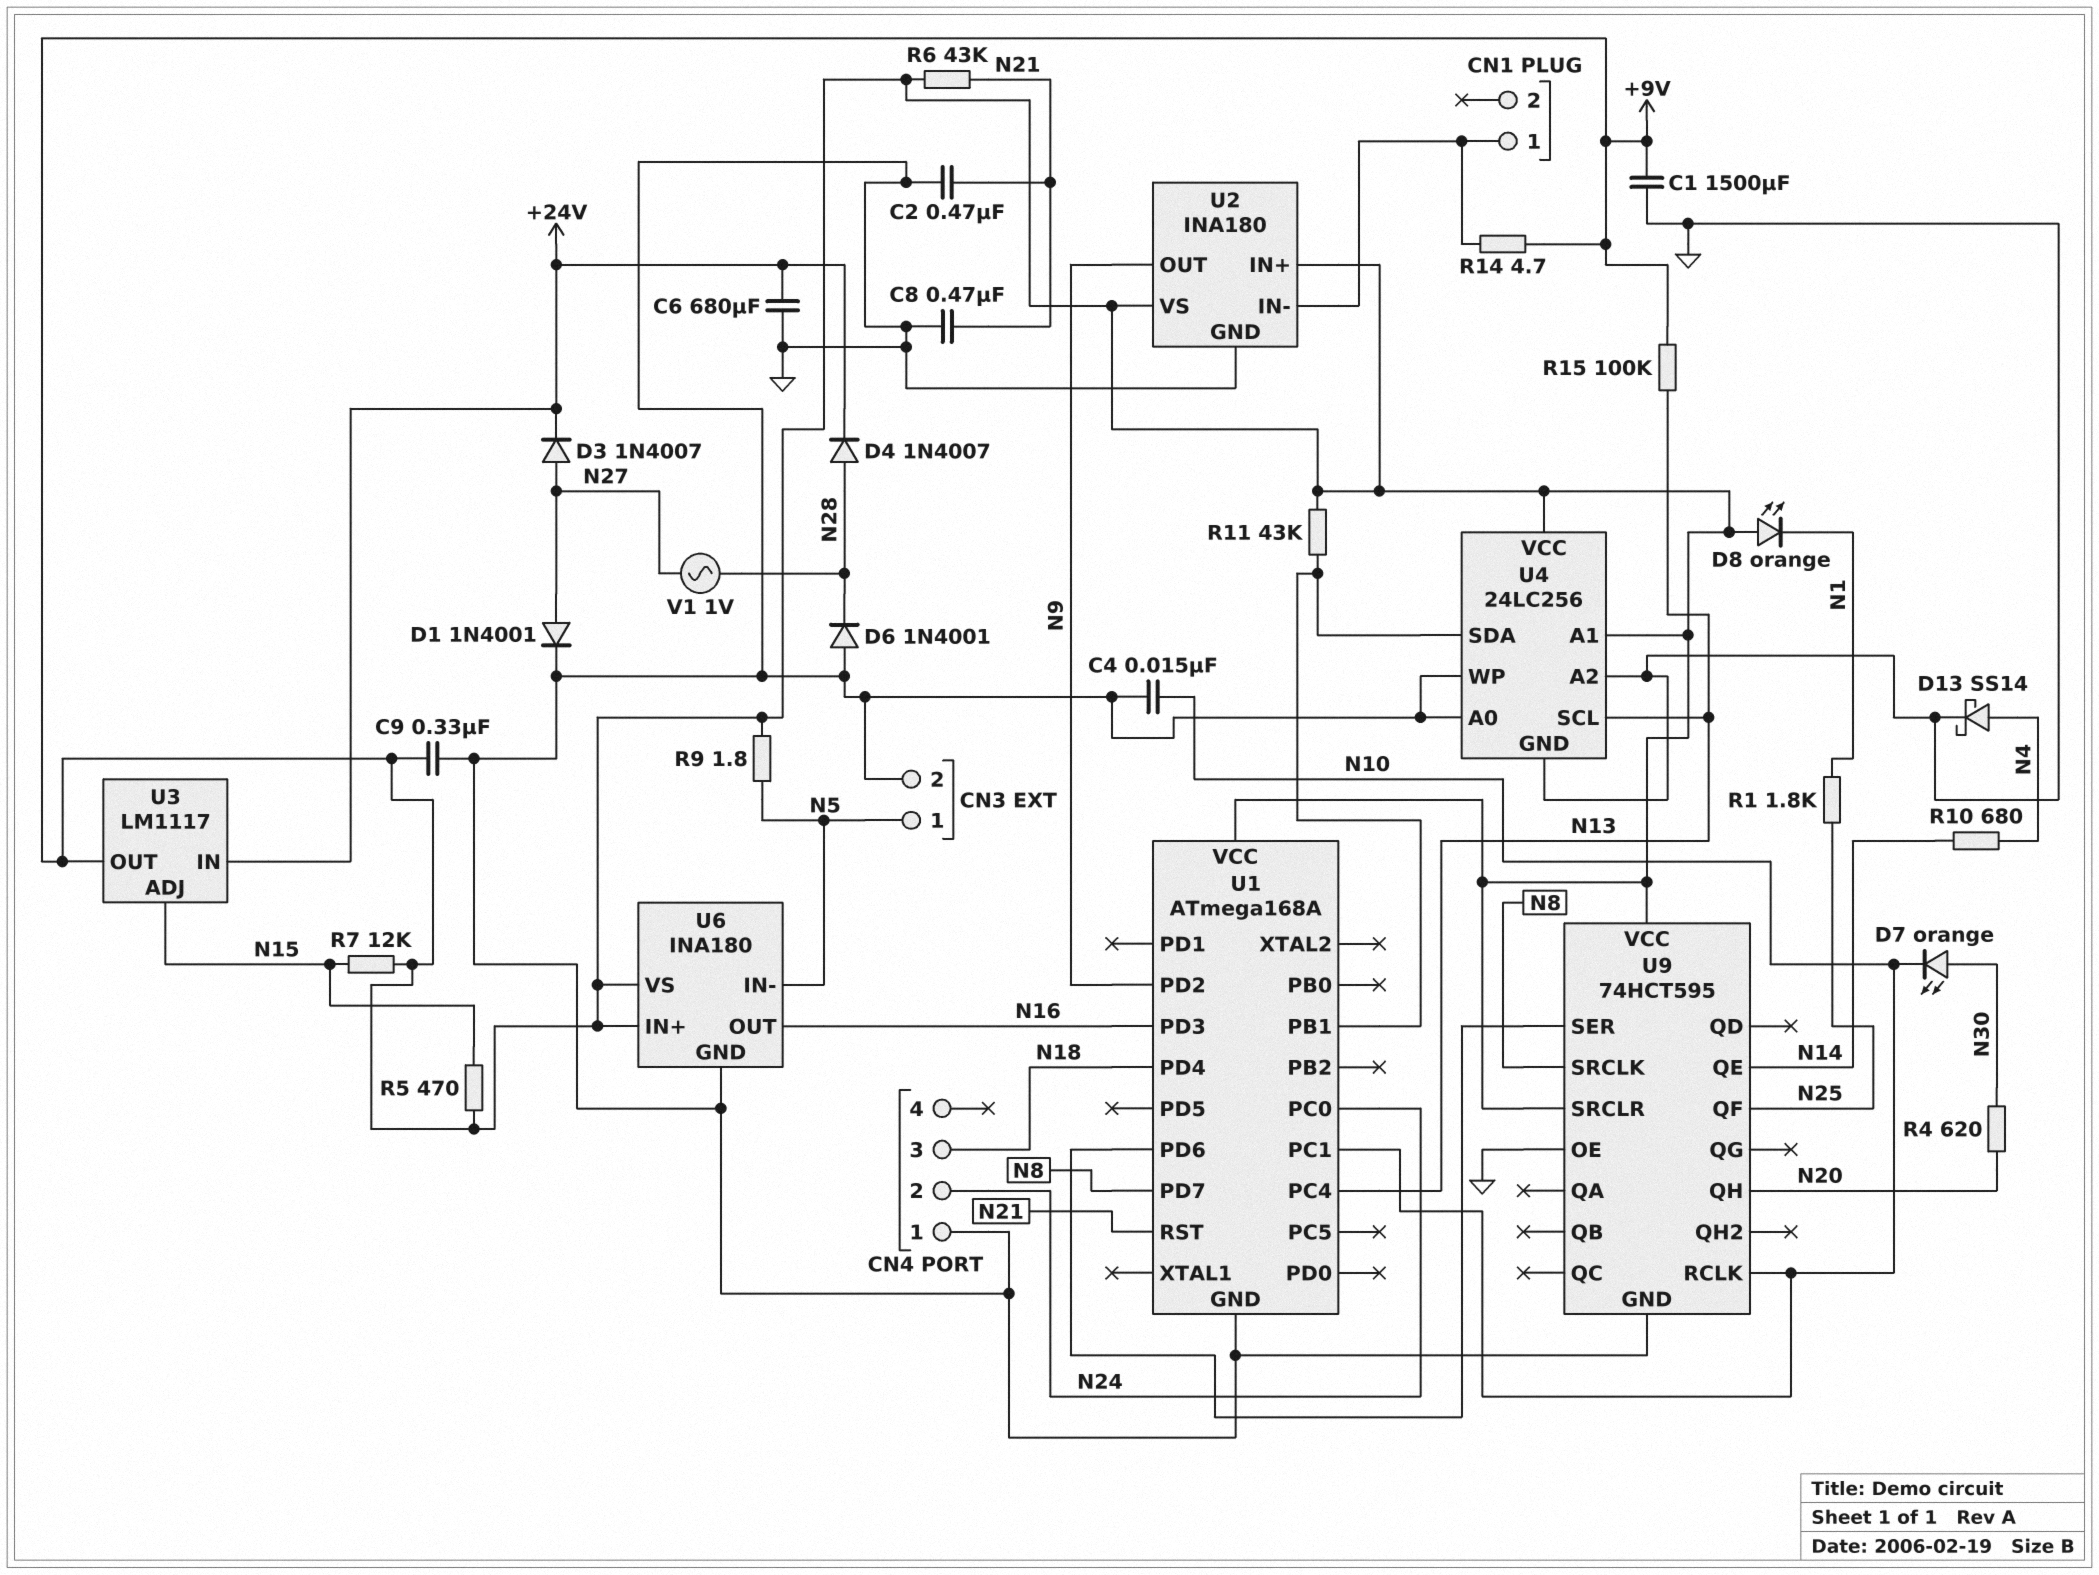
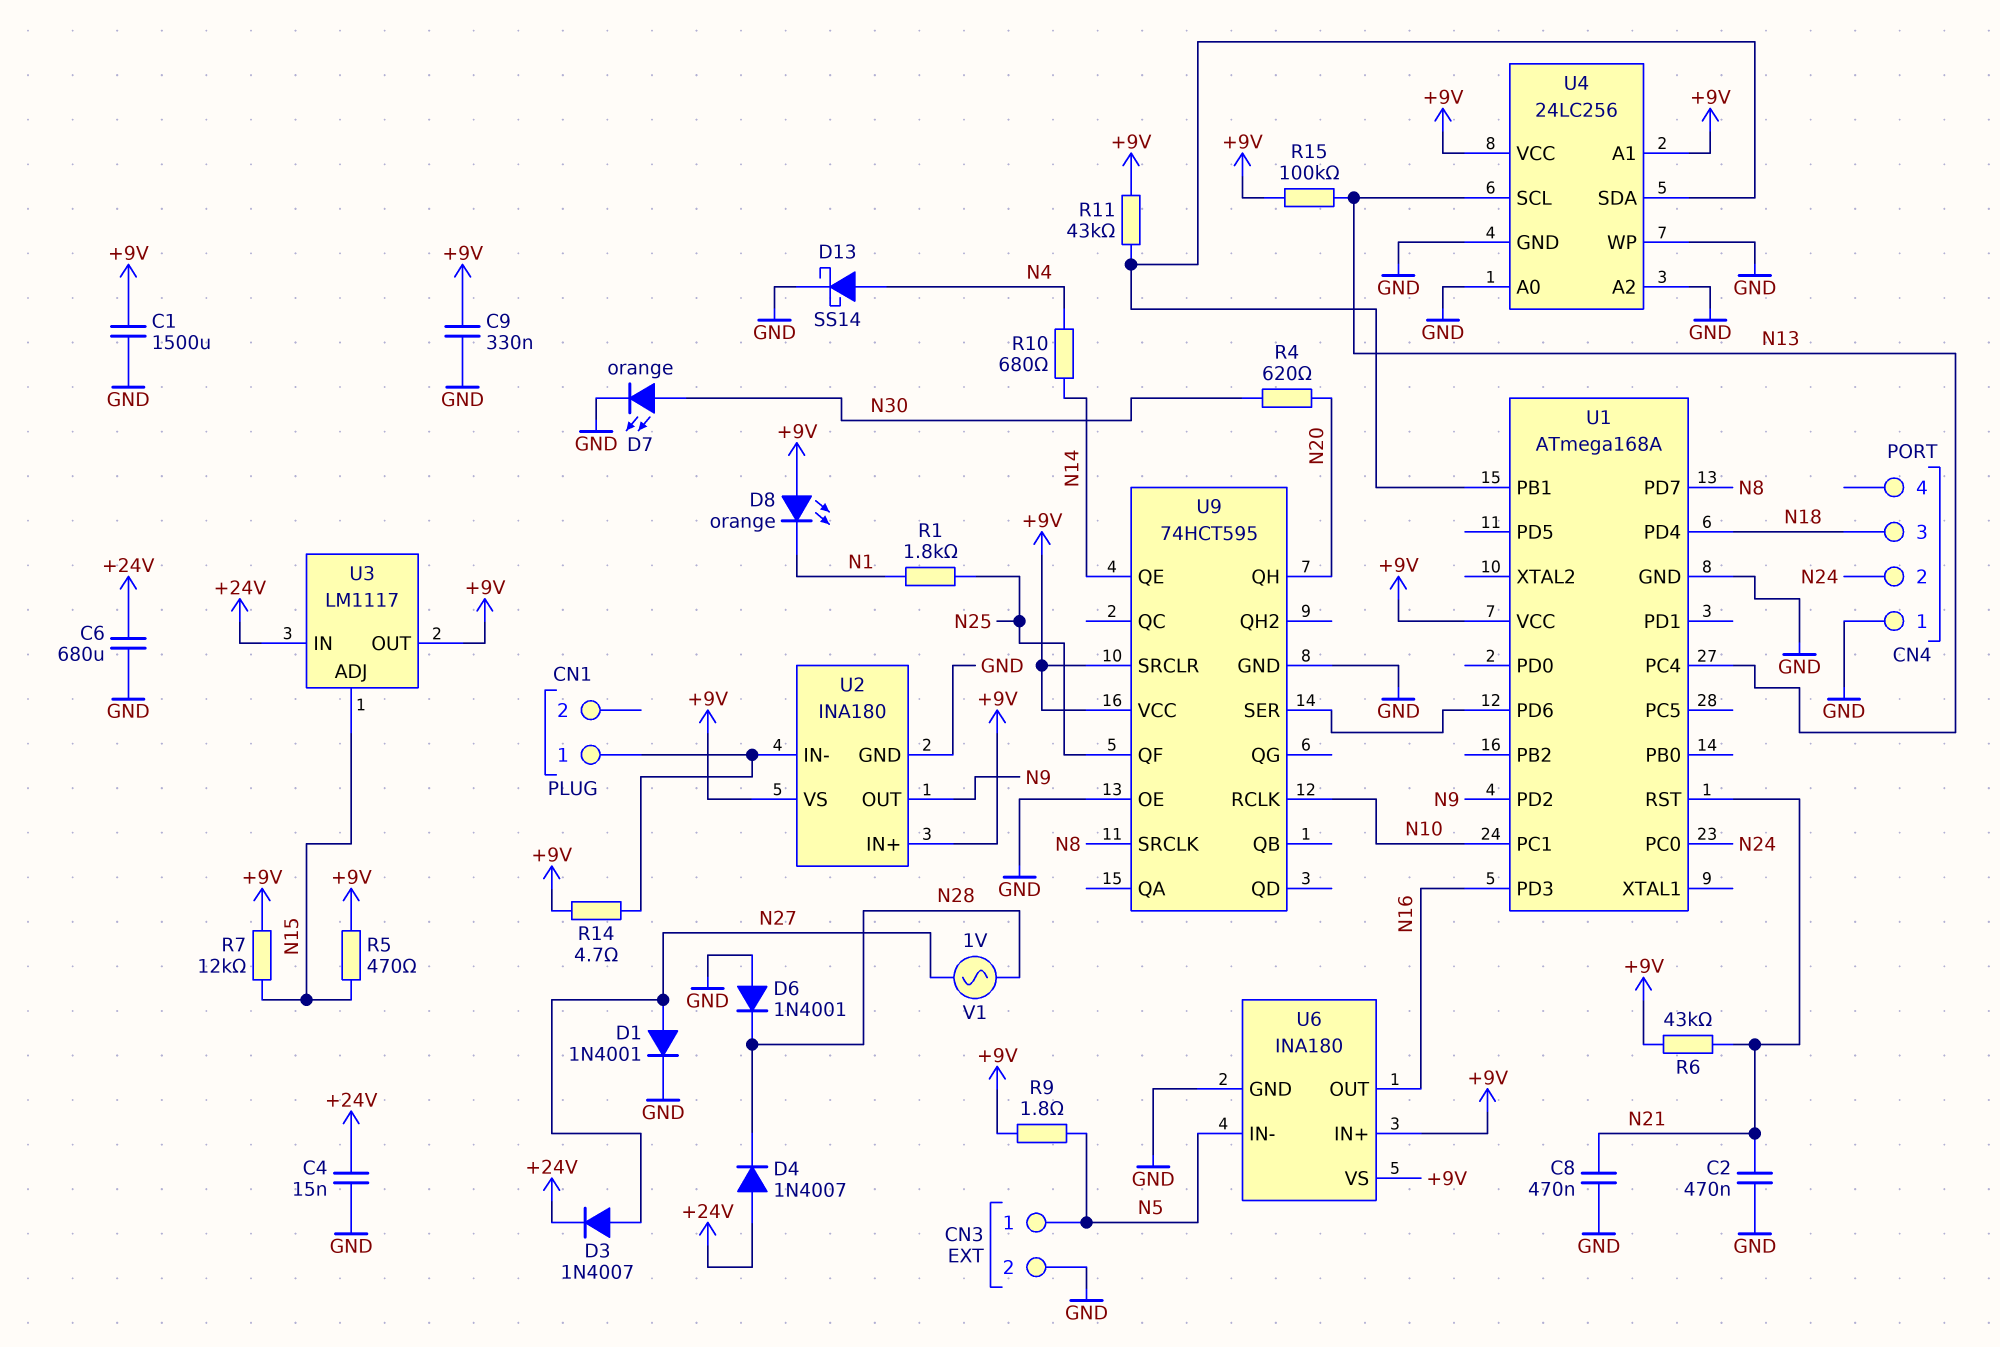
C4: 15nF (GND, N10) -> 15nF (+24V, GND)
D4: diode 1N4007 (A N28, K +24V) -> diode 1N4007 (A +24V, K N28)
D7: LED orange (A N30, K N10) -> LED orange (A N30, K GND)

